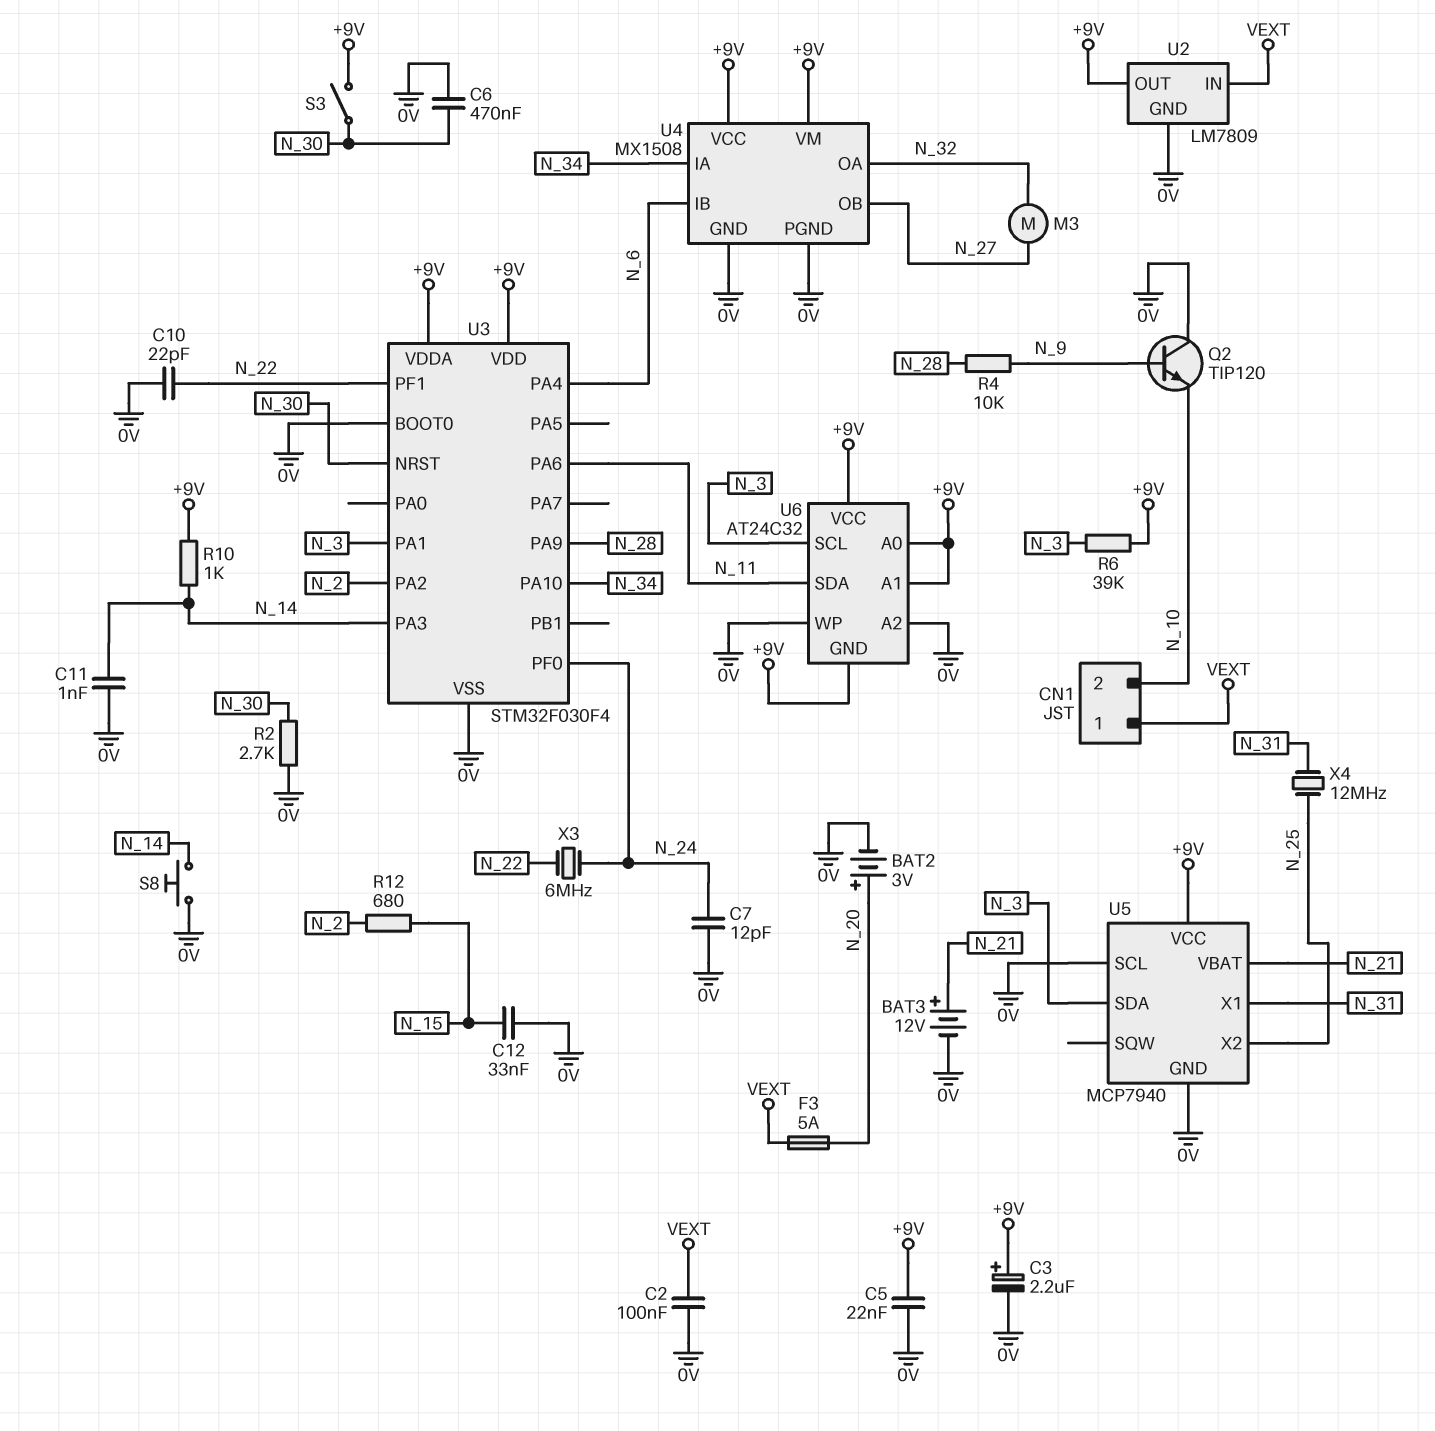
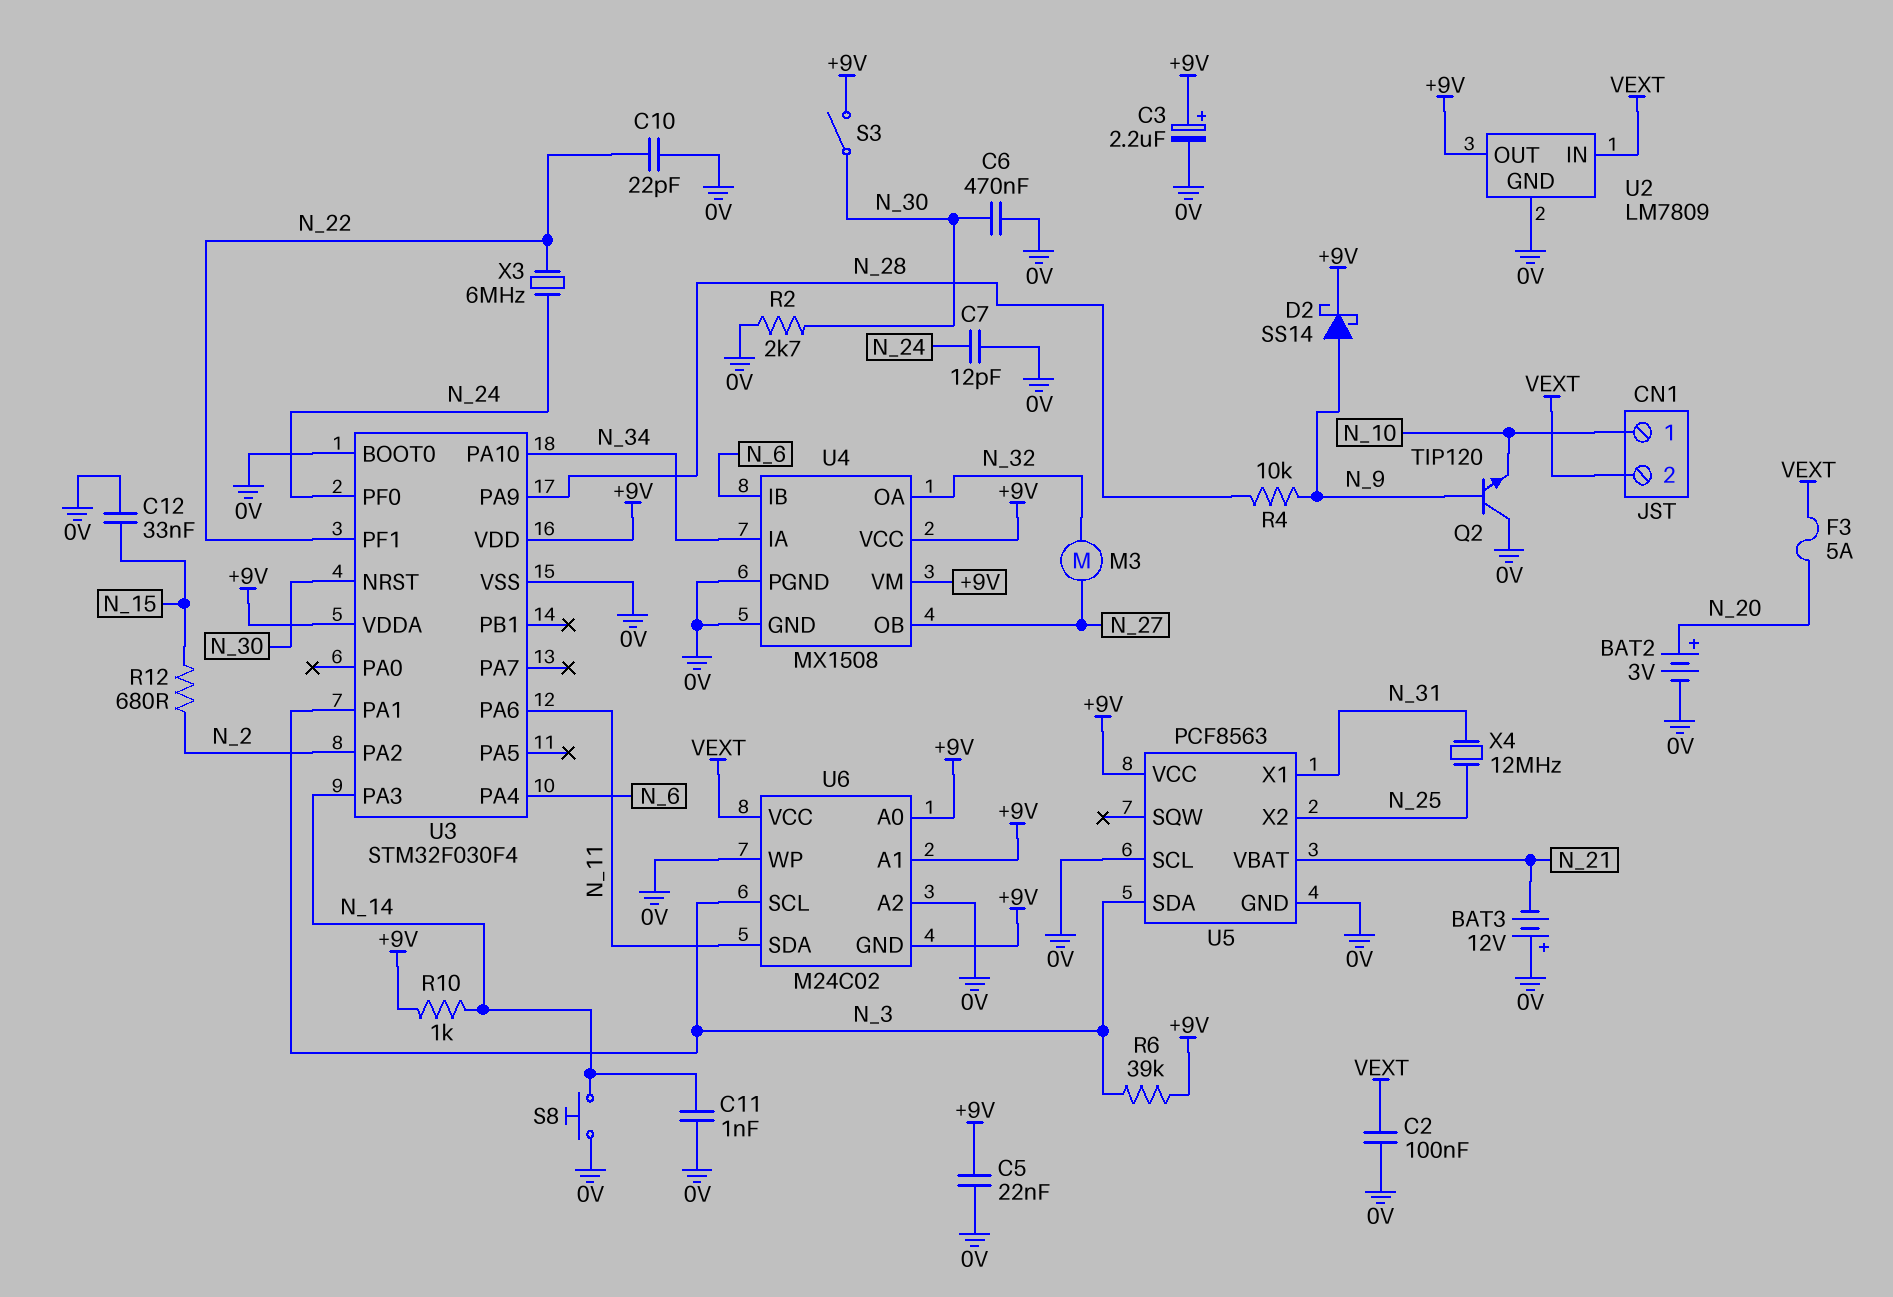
BAT3: 12V (plus N_21, minus 0V) -> 12V (plus 0V, minus N_21)
CN1 pin 1: VEXT -> N_10
CN1 pin 2: N_10 -> VEXT
D2: none -> schottky SS14 (A N_9, K +9V)
U5: MCP7940 -> PCF8563
U6: AT24C32 -> M24C02
U6 pin VCC: +9V -> VEXT

